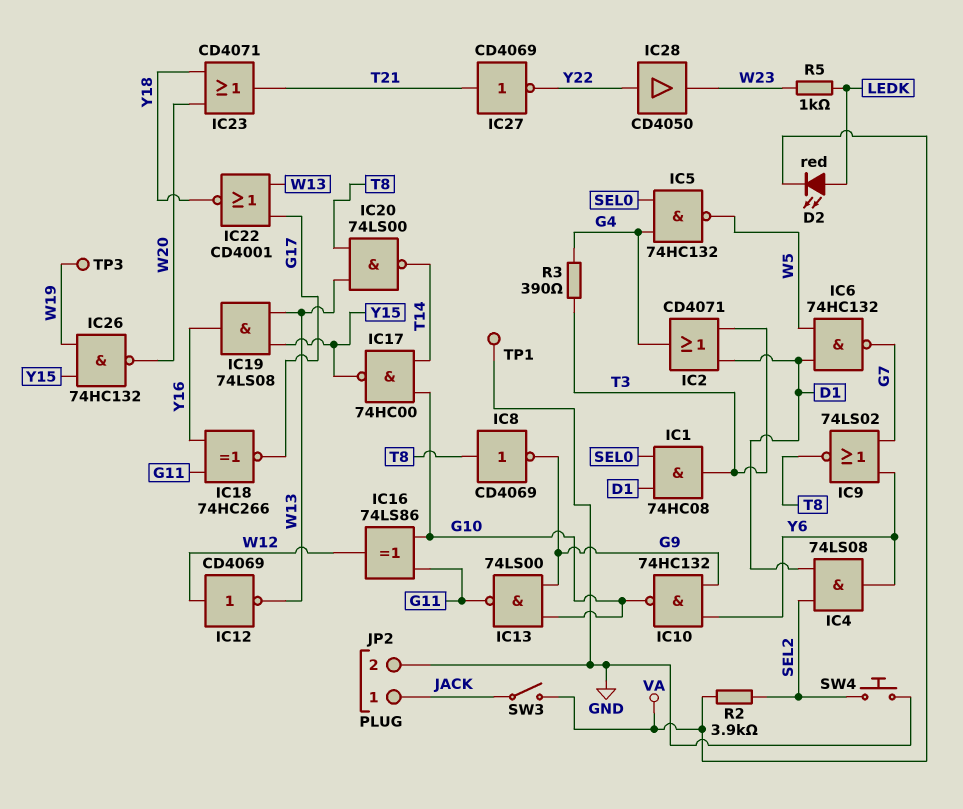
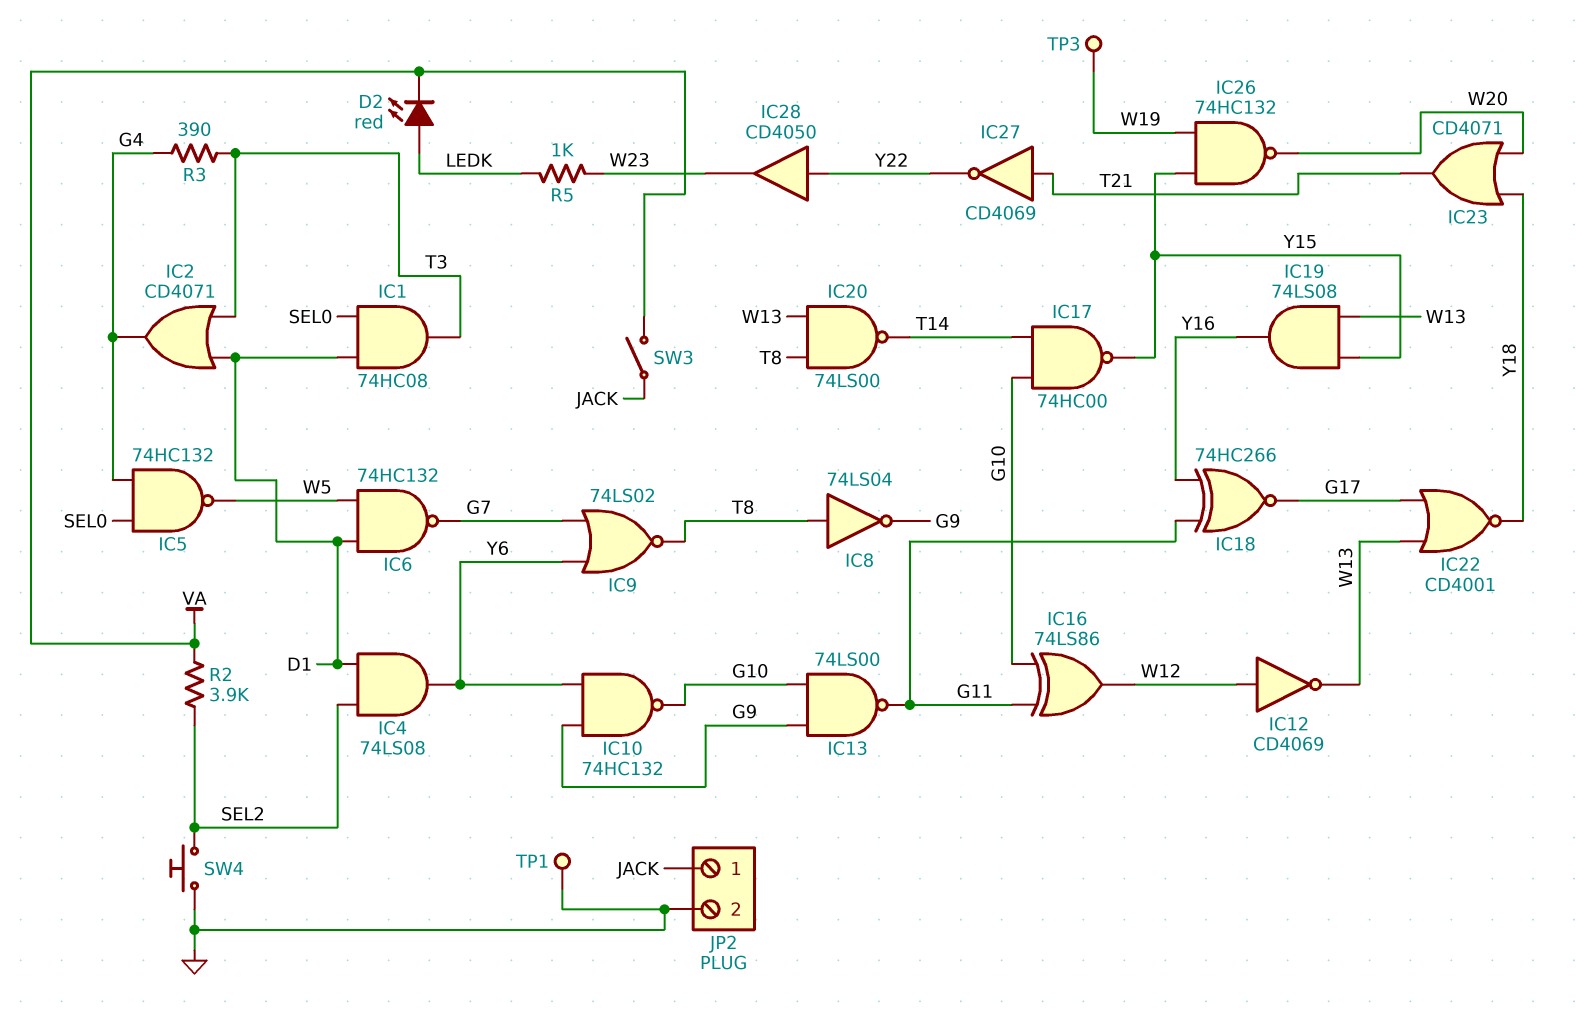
IC8: NOT CD4069 (in T8, out G9) -> NOT 74LS04 (in T8, out G9)

